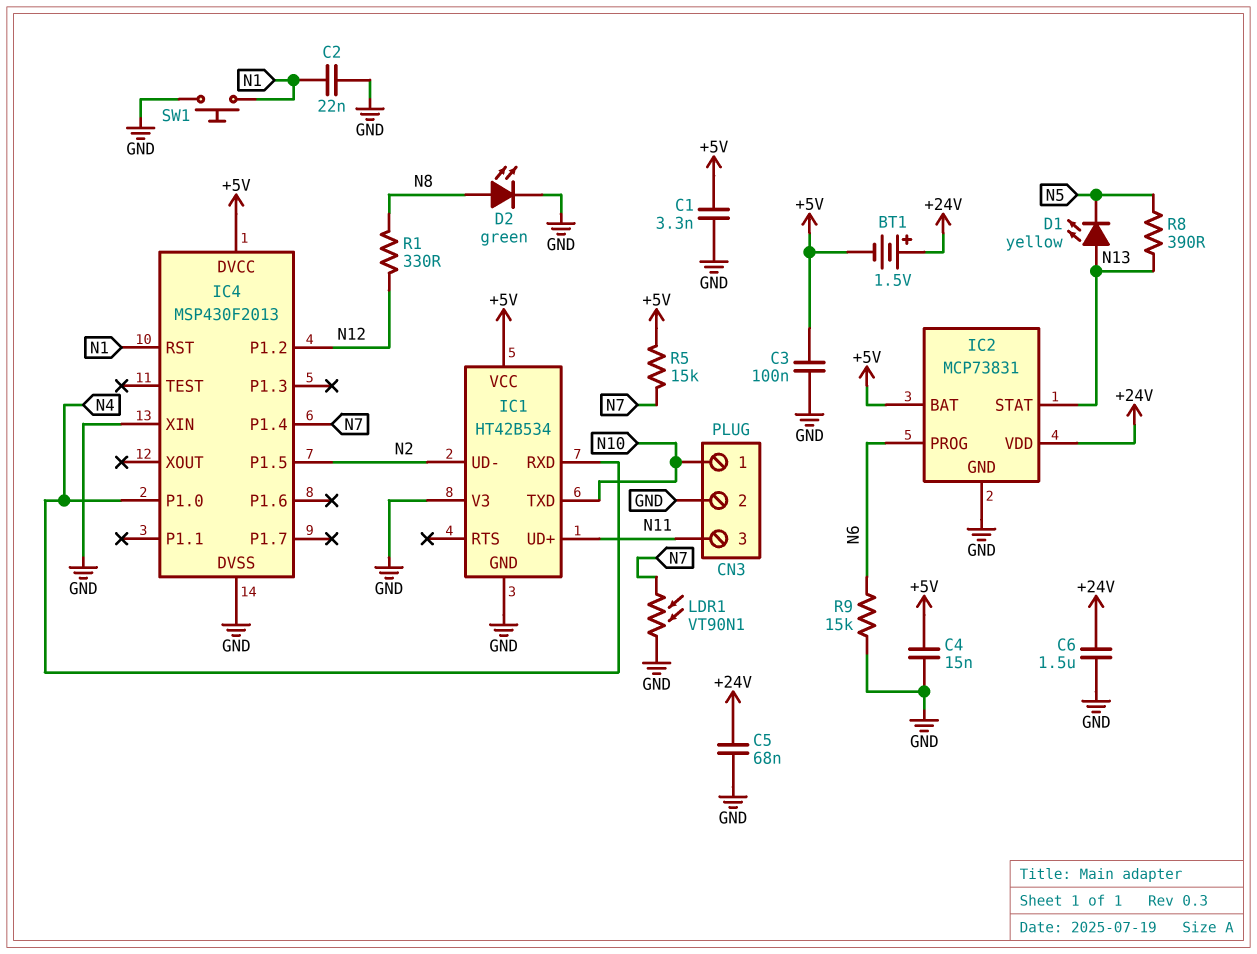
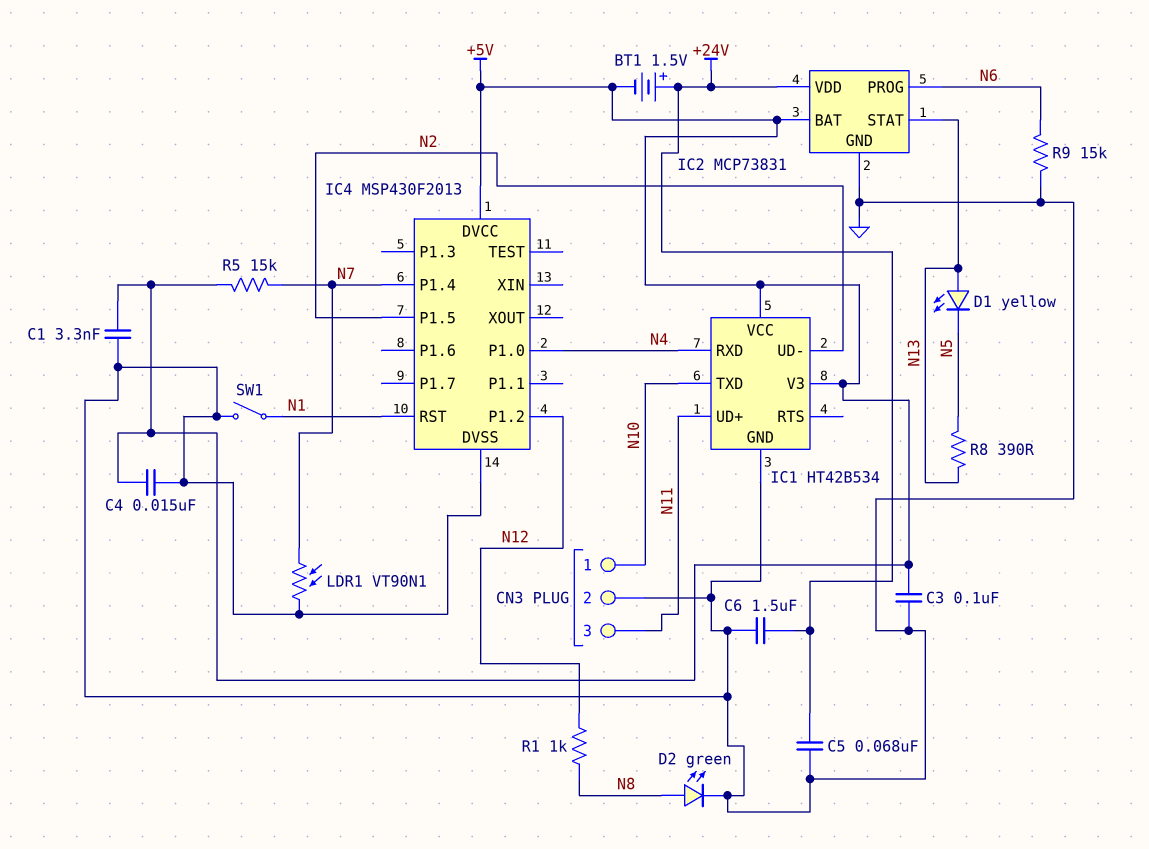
C2: 22nF (GND, N1) -> none
IC1 pin V3: GND -> +5V
IC4 pin XIN: GND -> none
R1: 330 (N8, N12) -> 1k (N8, N12)
SW1: button (GND, N1) -> switch (GND, N1)

